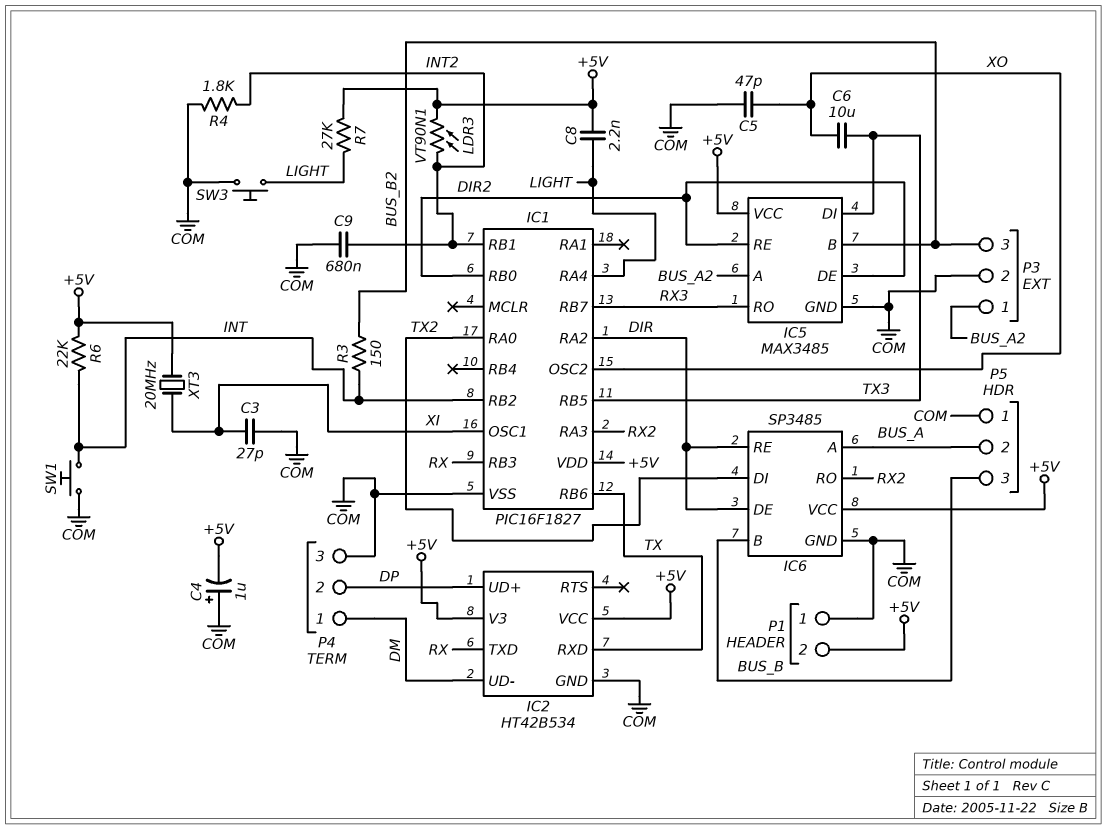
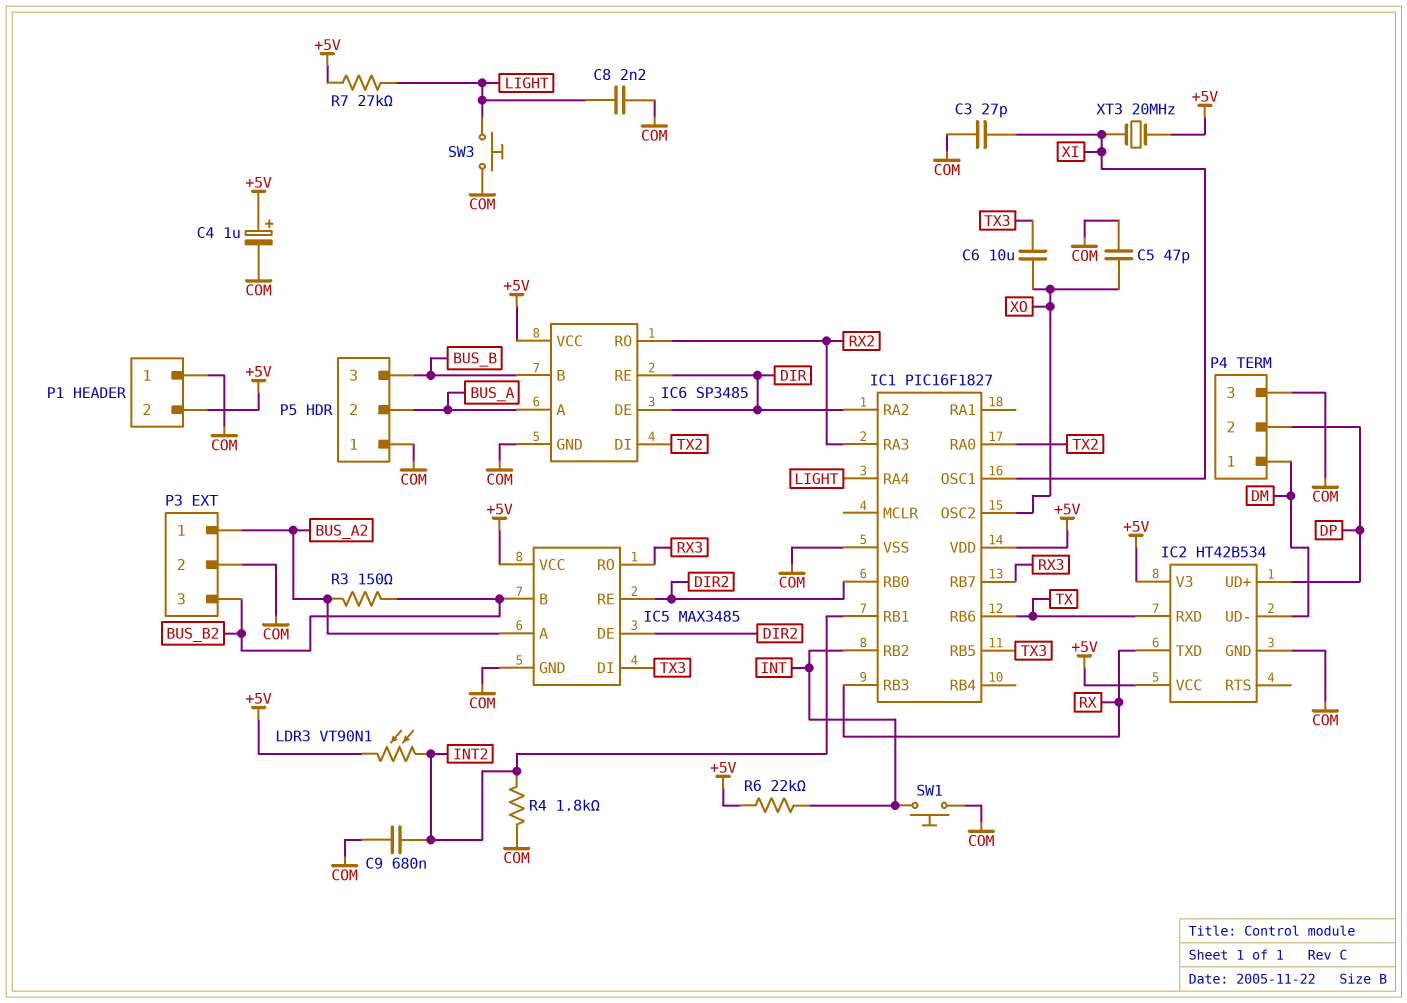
C4: 1uF (plus COM, minus +5V) -> 1uF (plus +5V, minus COM)
C8: 2.2nF (+5V, LIGHT) -> 2.2nF (COM, LIGHT)
R3: 150 (BUS_B2, INT) -> 150 (BUS_A2, BUS_B2)

